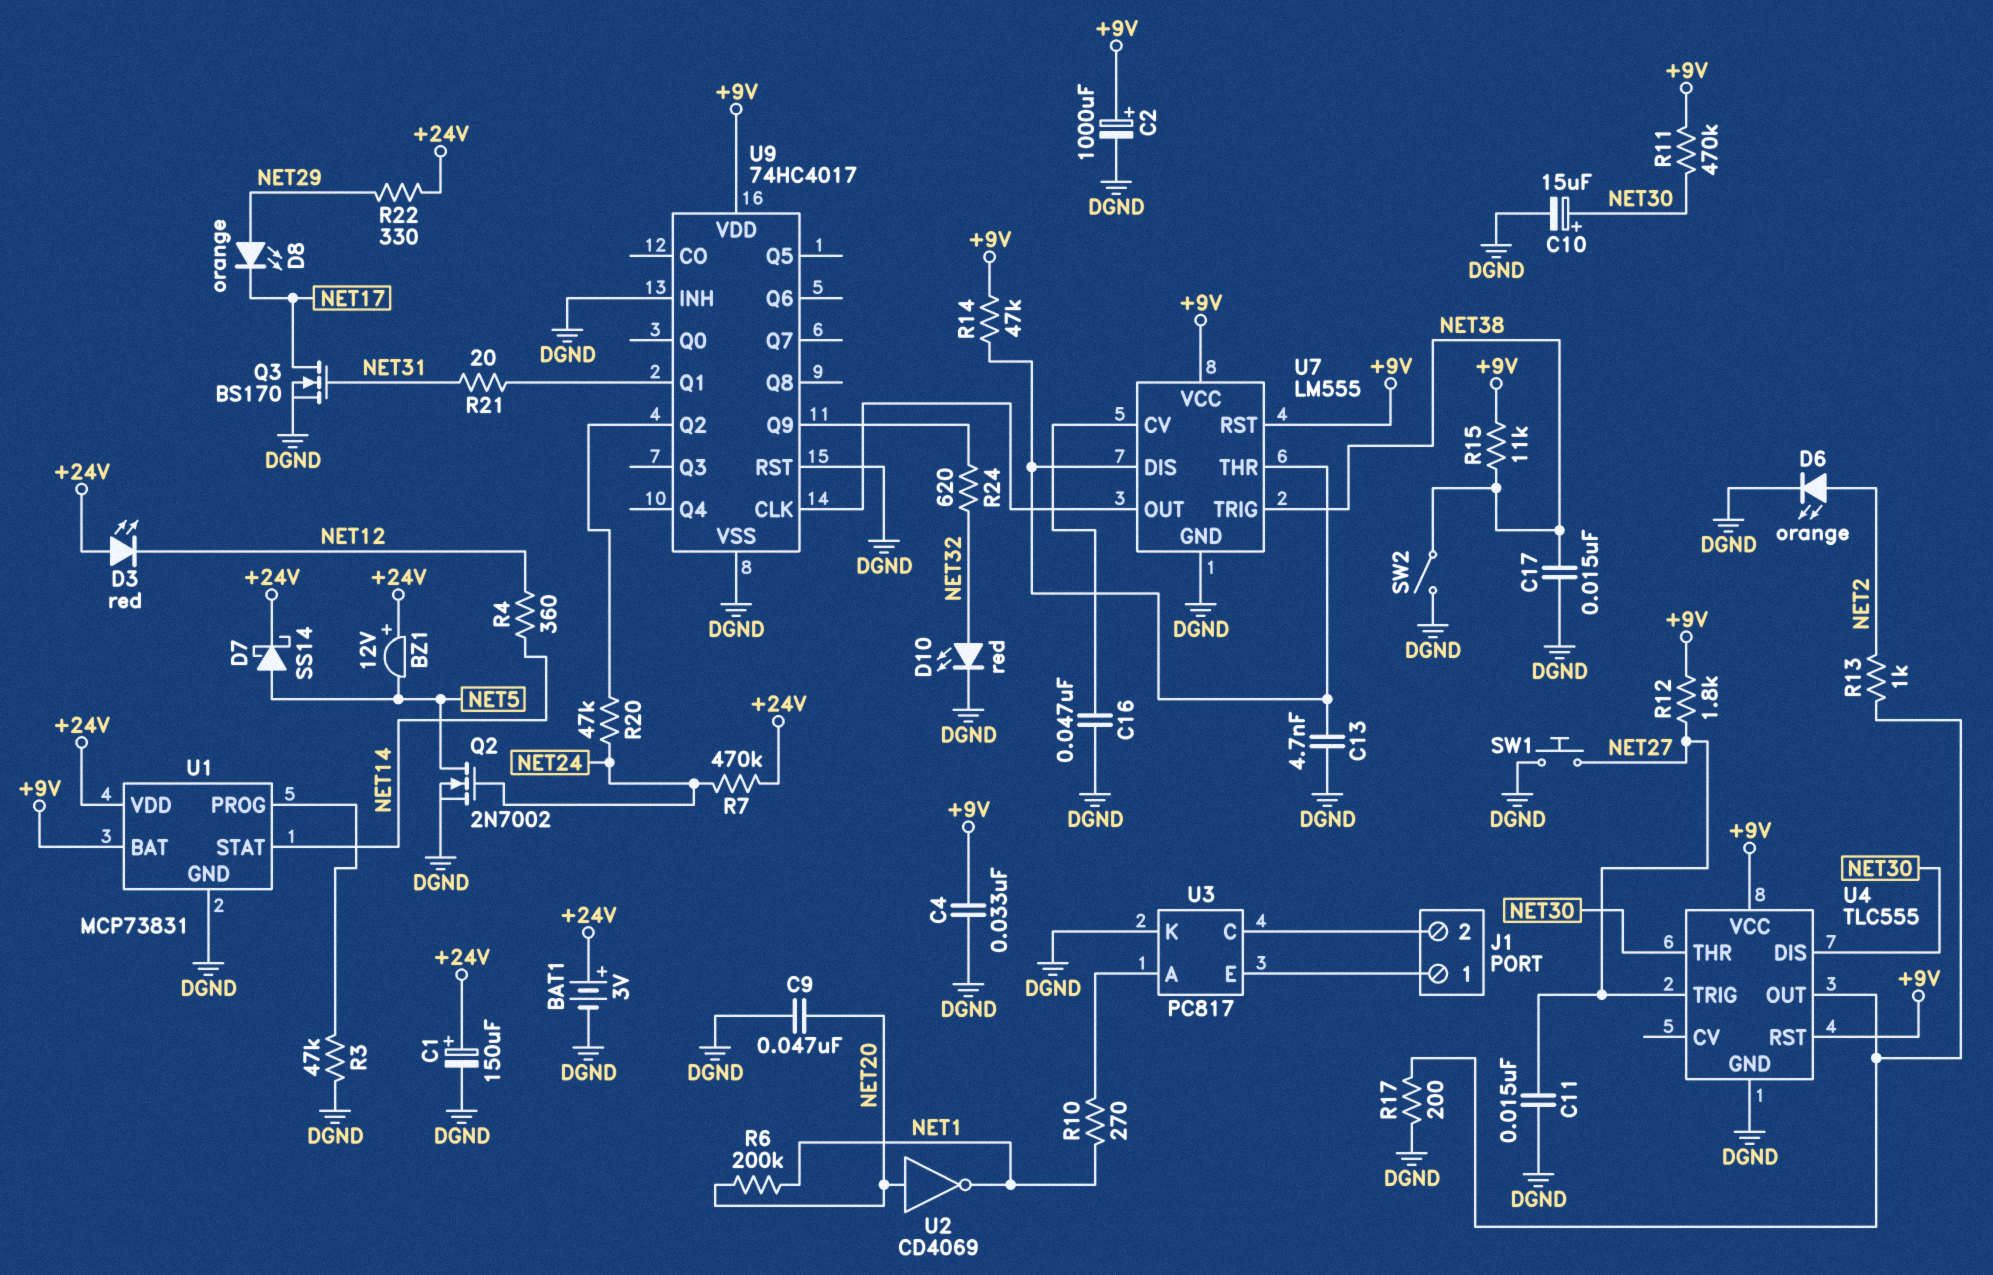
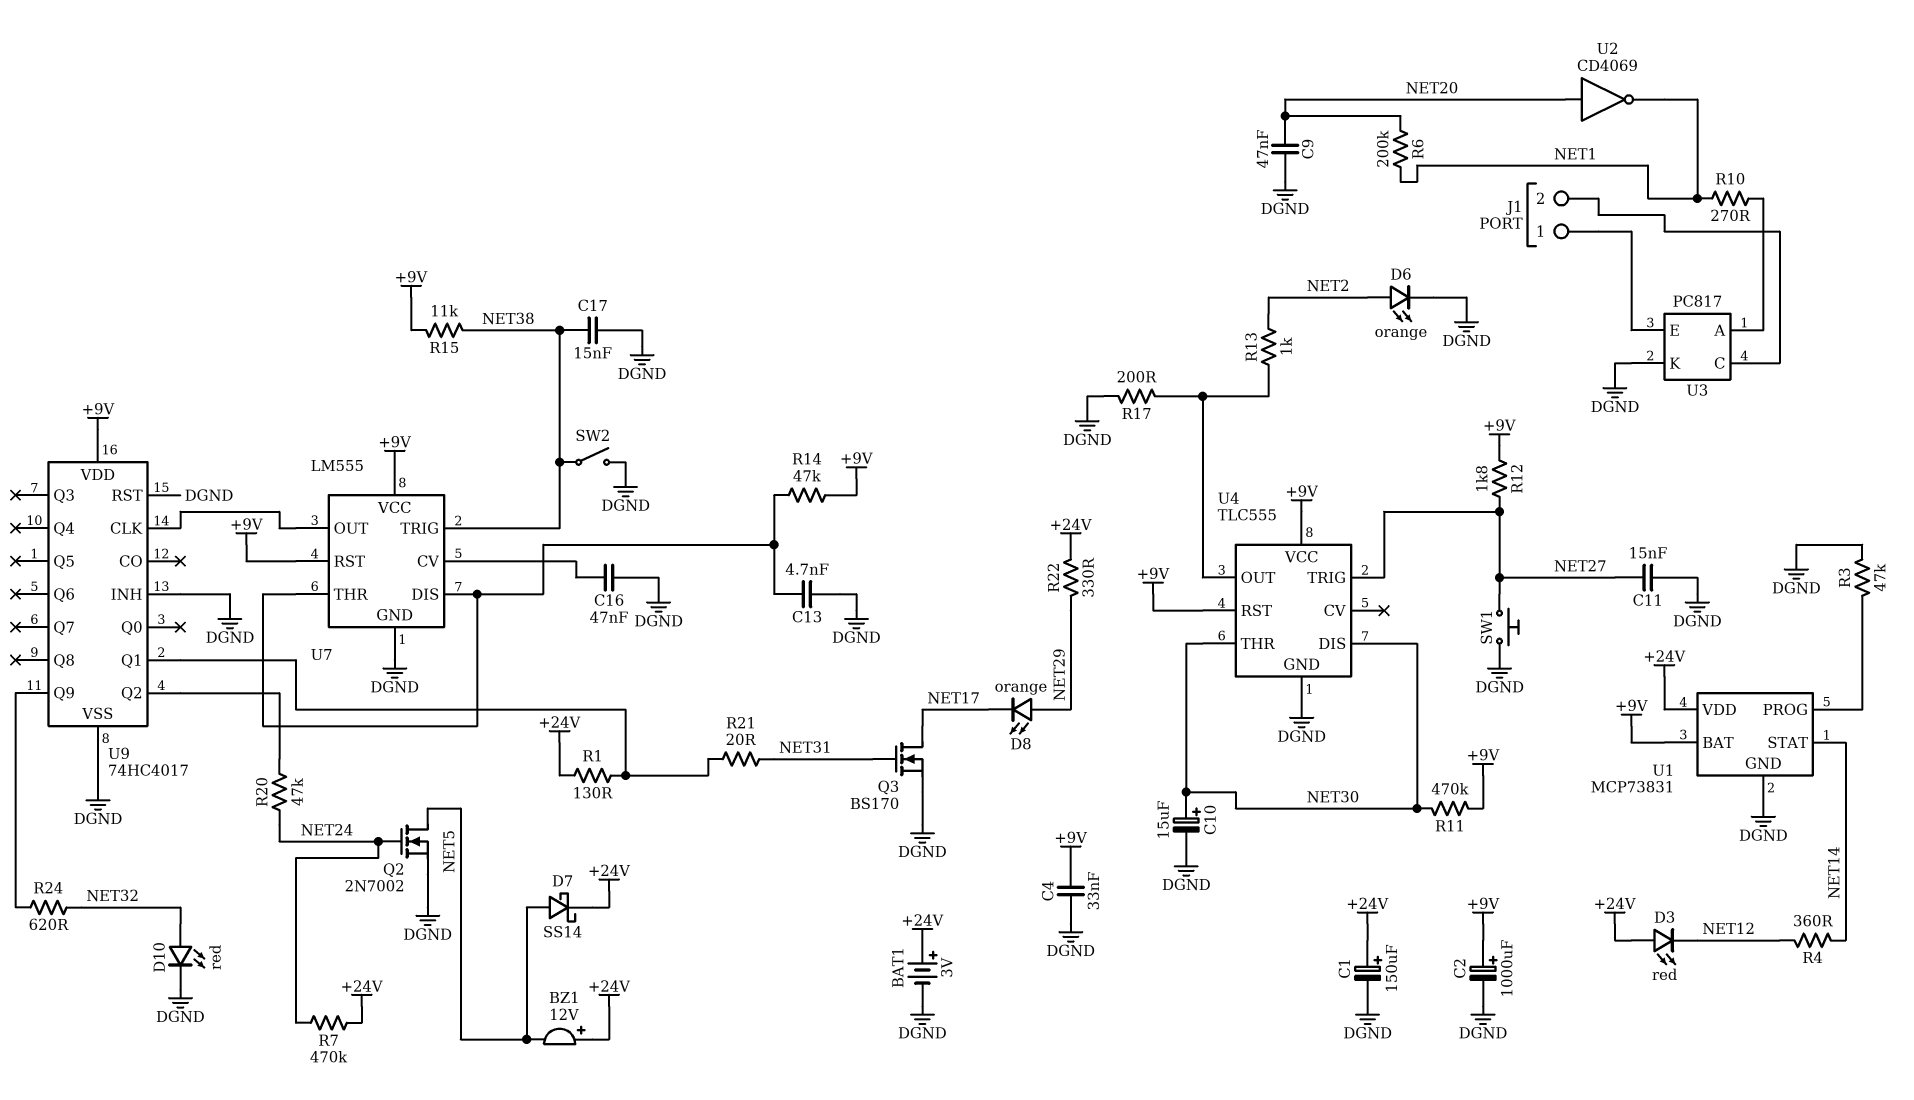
R1: none -> 130 (+24V, U9/Q1)

